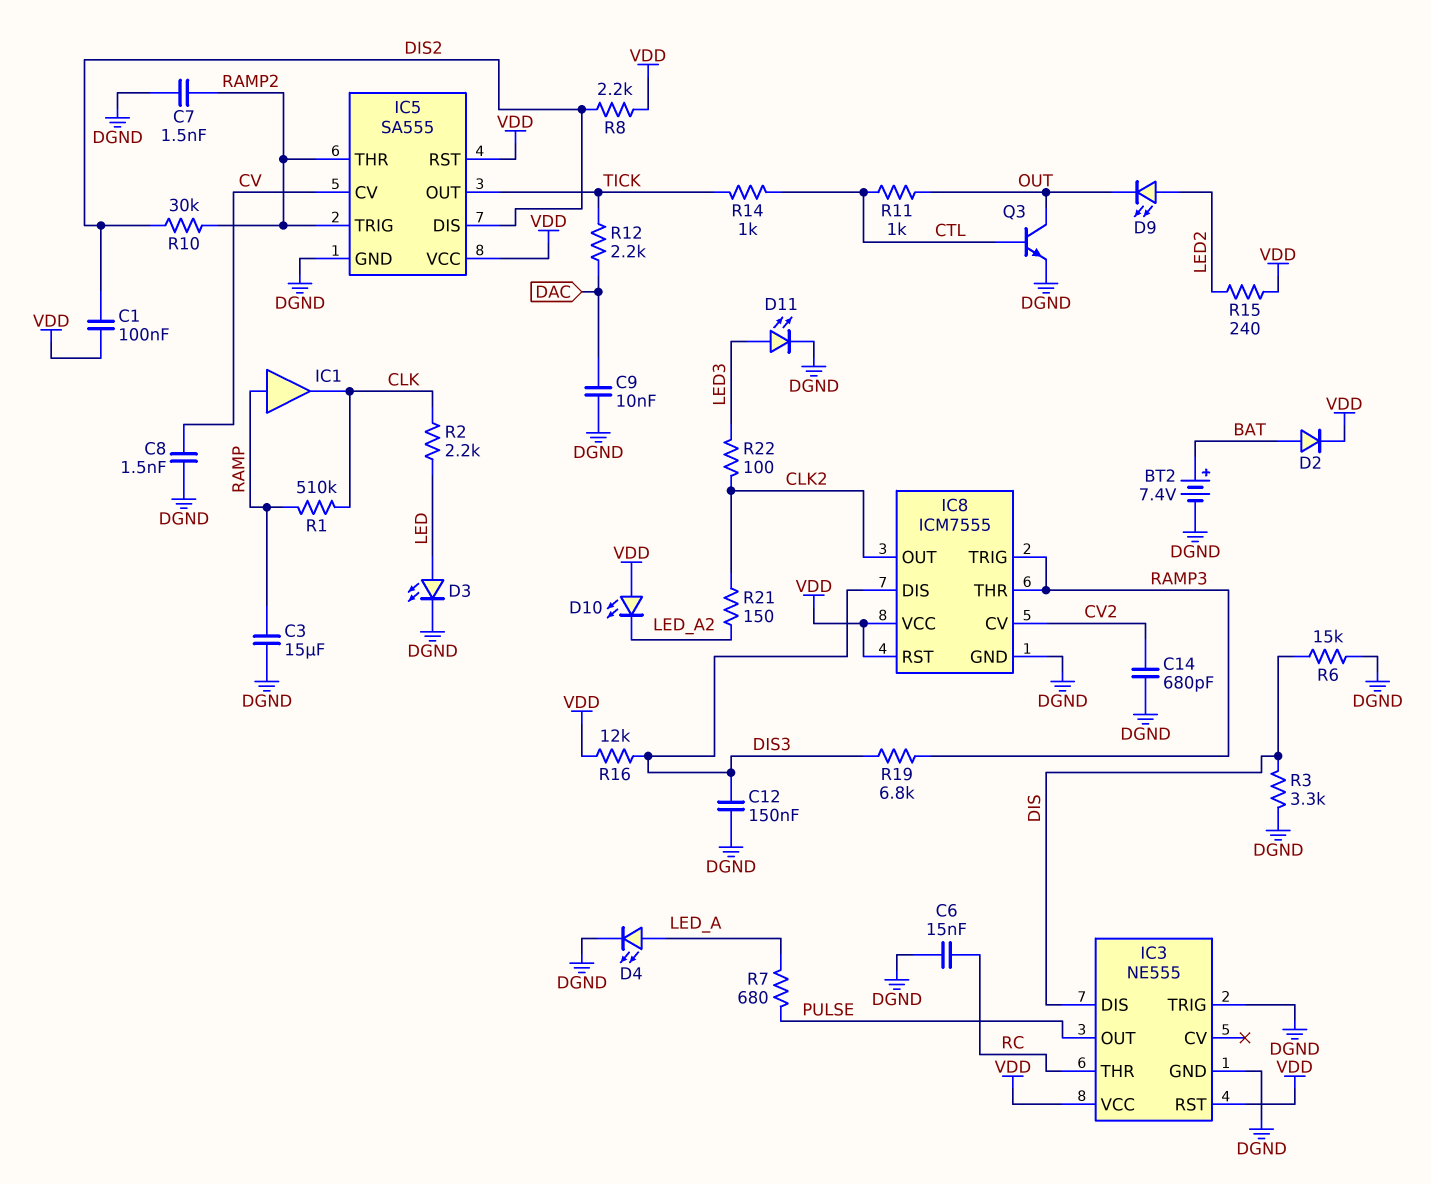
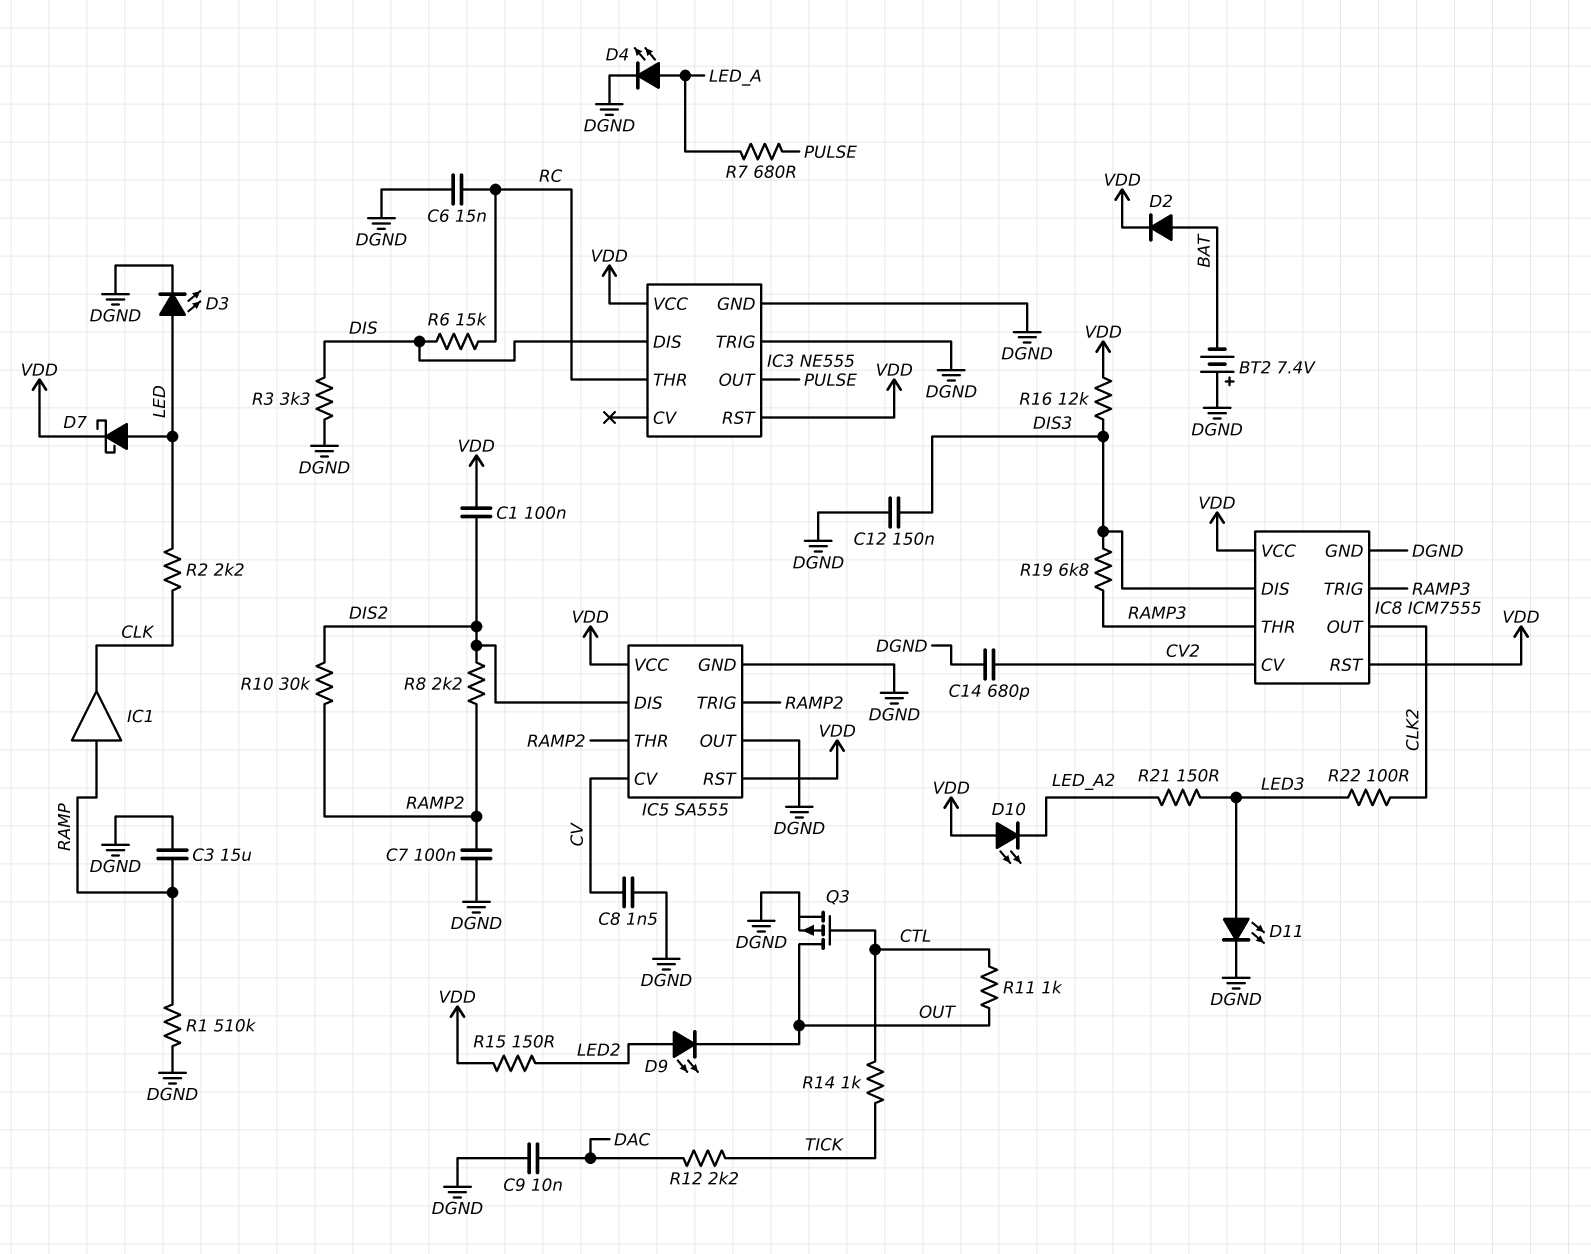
BT2: 7.4V (plus BAT, minus DGND) -> 7.4V (plus DGND, minus BAT)
C7: 1.5nF (DGND, RAMP2) -> 100nF (DGND, RAMP2)
D7: none -> schottky (A LED, K VDD)
IC5 pin OUT: TICK -> DGND
Q3: NPN (B CTL, C OUT, E DGND) -> PMOS (G CTL, D OUT, S DGND)
R1: 510k (CLK, RAMP) -> 510k (DGND, RAMP)
R6: 15k (DGND, DIS) -> 15k (DIS, RC)
R8: 2.2k (DIS2, VDD) -> 2.2k (DIS2, RAMP2)
R15: 240 (LED2, VDD) -> 150 (LED2, VDD)
R21: 150 (CLK2, LED_A2) -> 150 (LED3, LED_A2)

